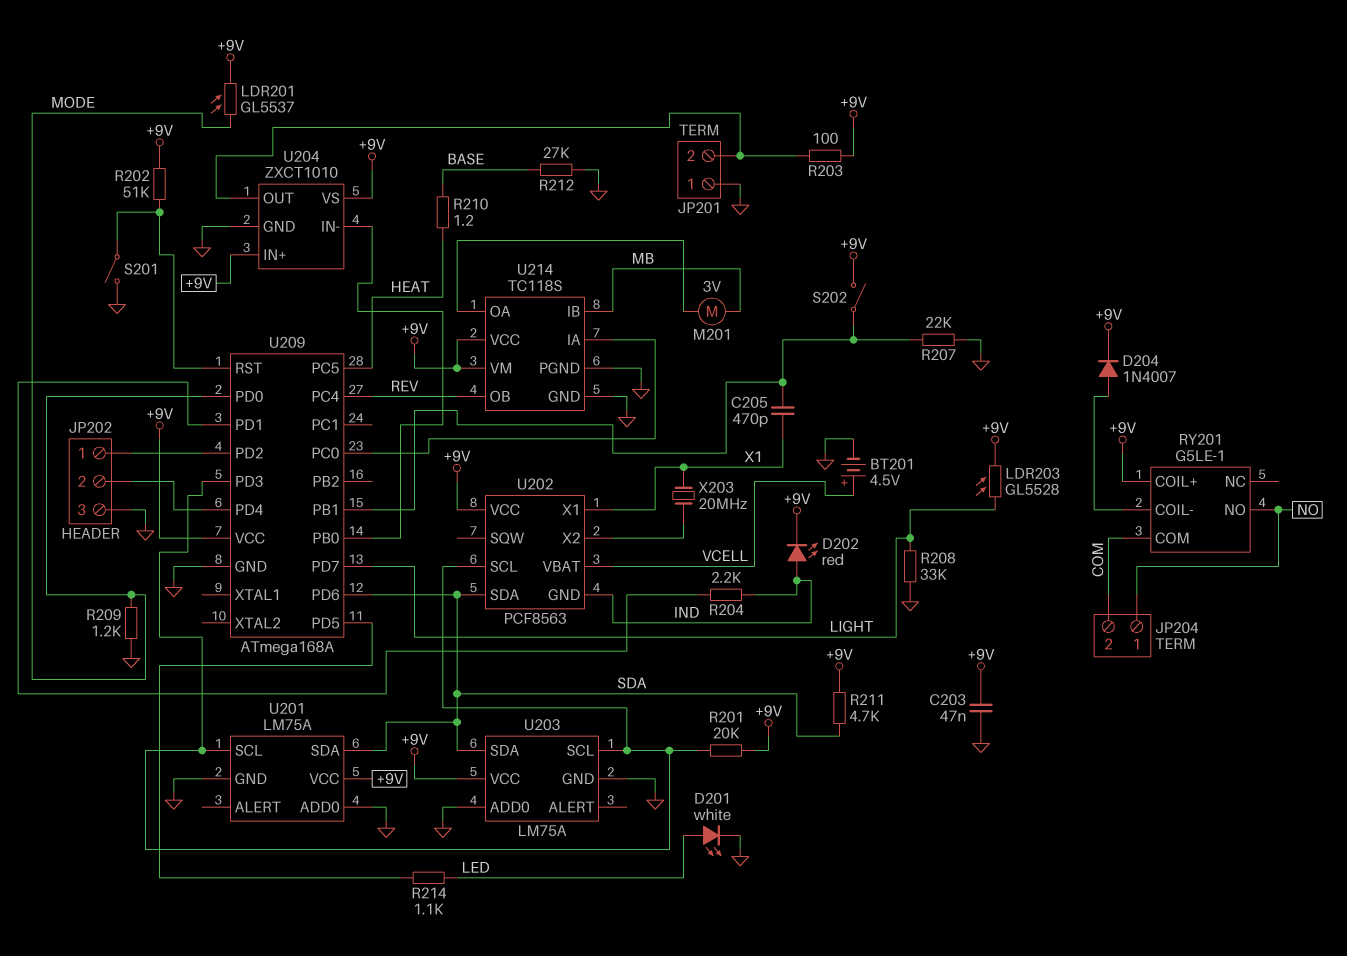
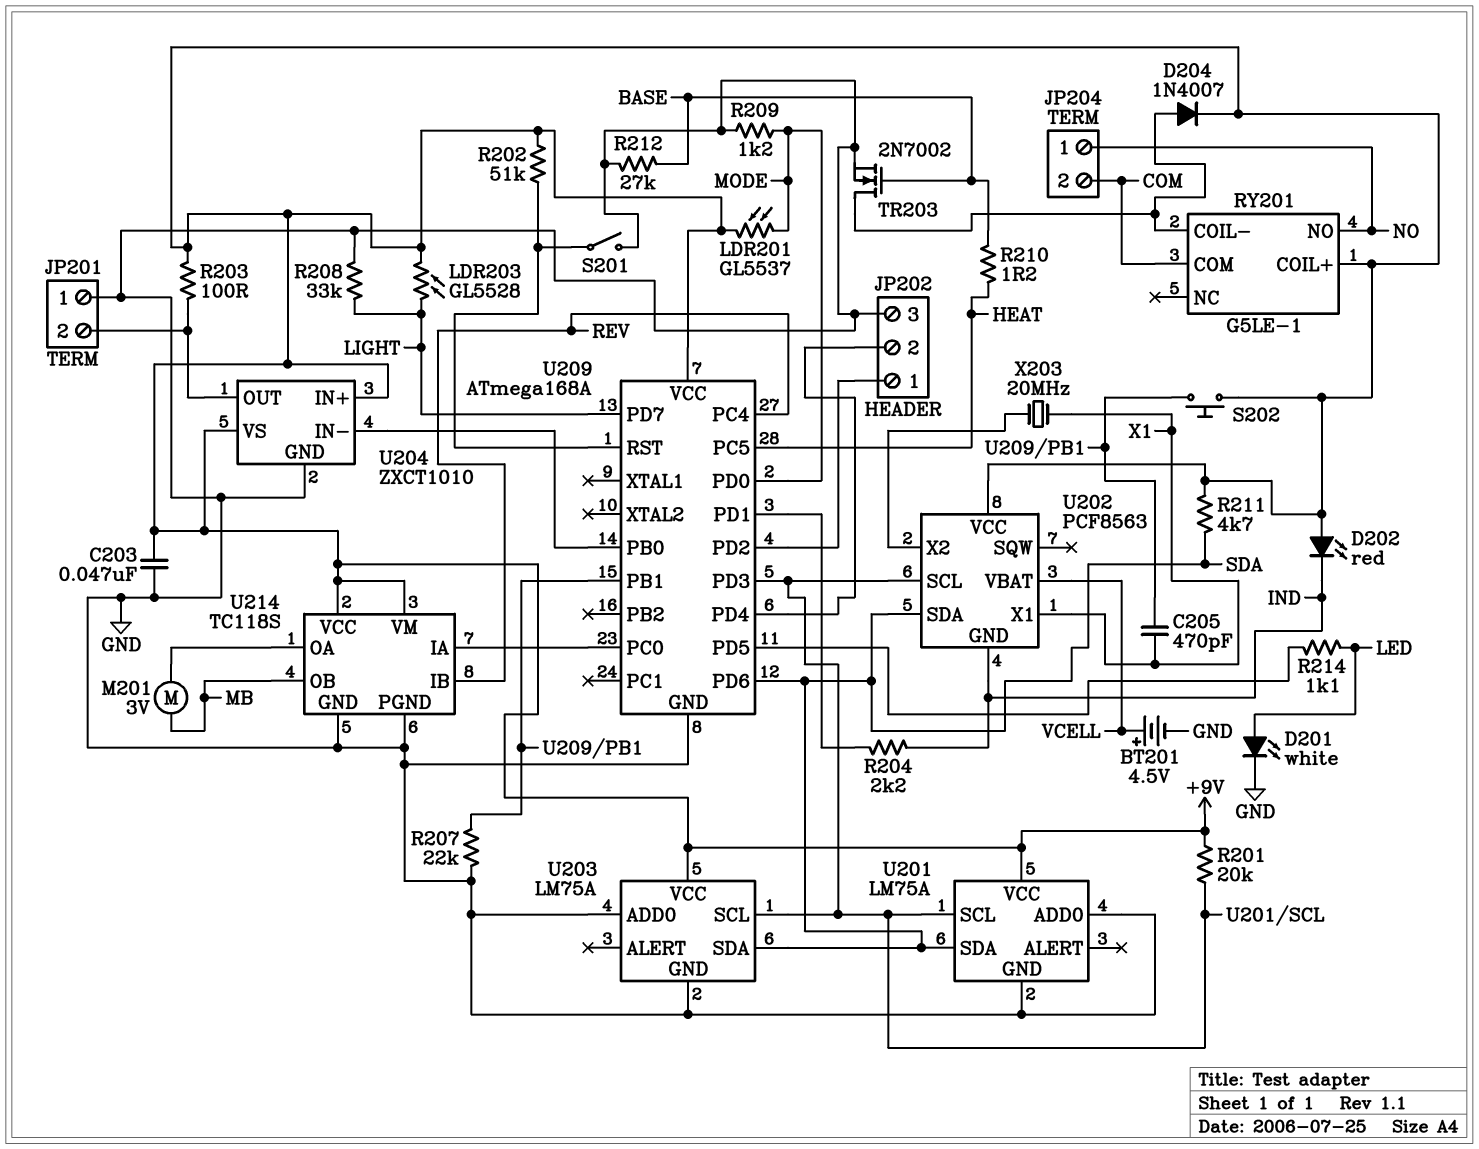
D202: LED red (A IND, K +9V) -> LED red (A +9V, K IND)
S202: switch (+9V, U209/PB1) -> button (+9V, U209/PB1)
TR203: none -> NMOS 2N7002 (G BASE, D RY201/COIL-, S GND)
U214 pin IB: MB -> REV
U214 pin OB: REV -> MB

